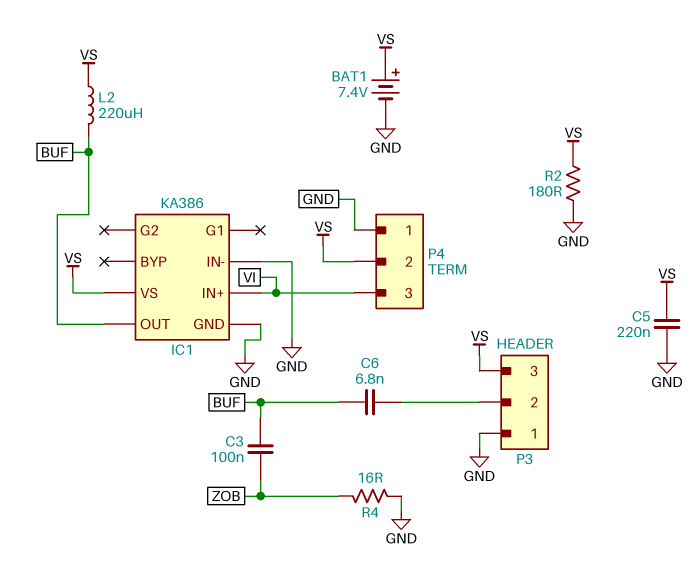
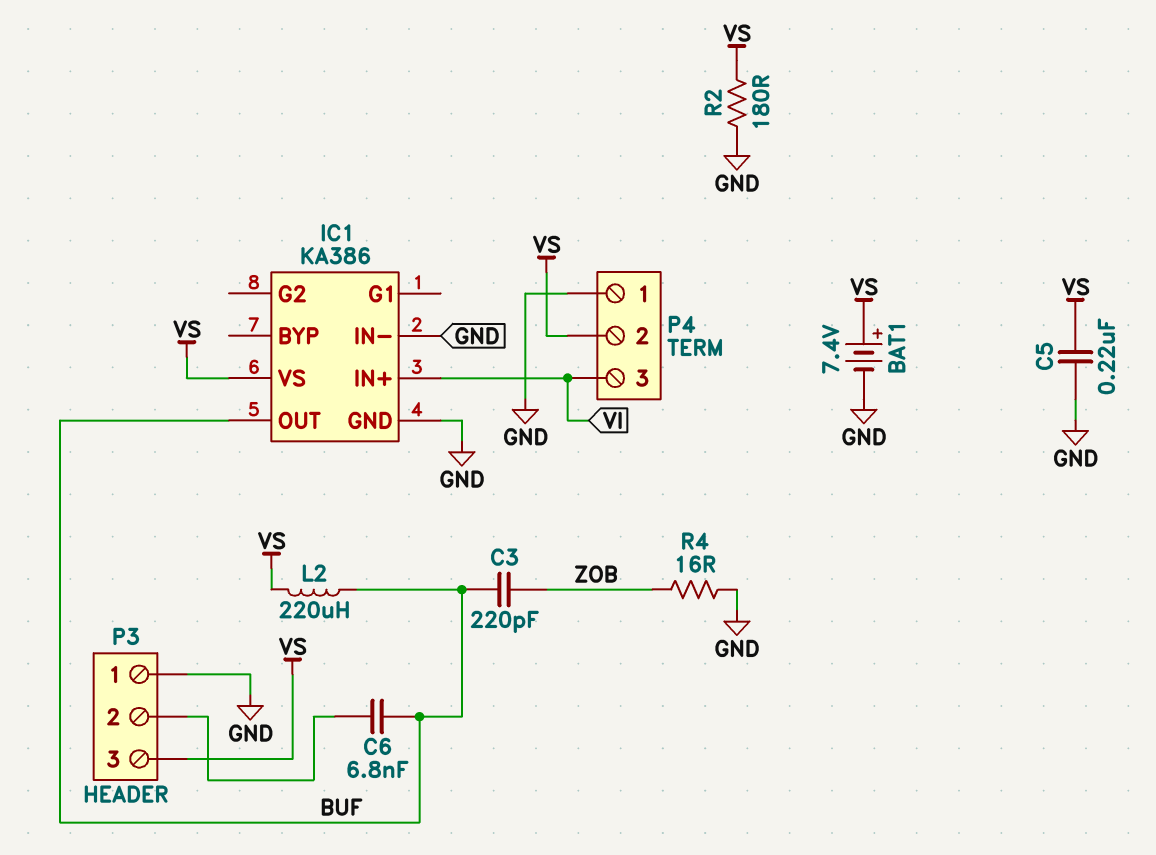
C3: 100nF (BUF, ZOB) -> 220pF (BUF, ZOB)

